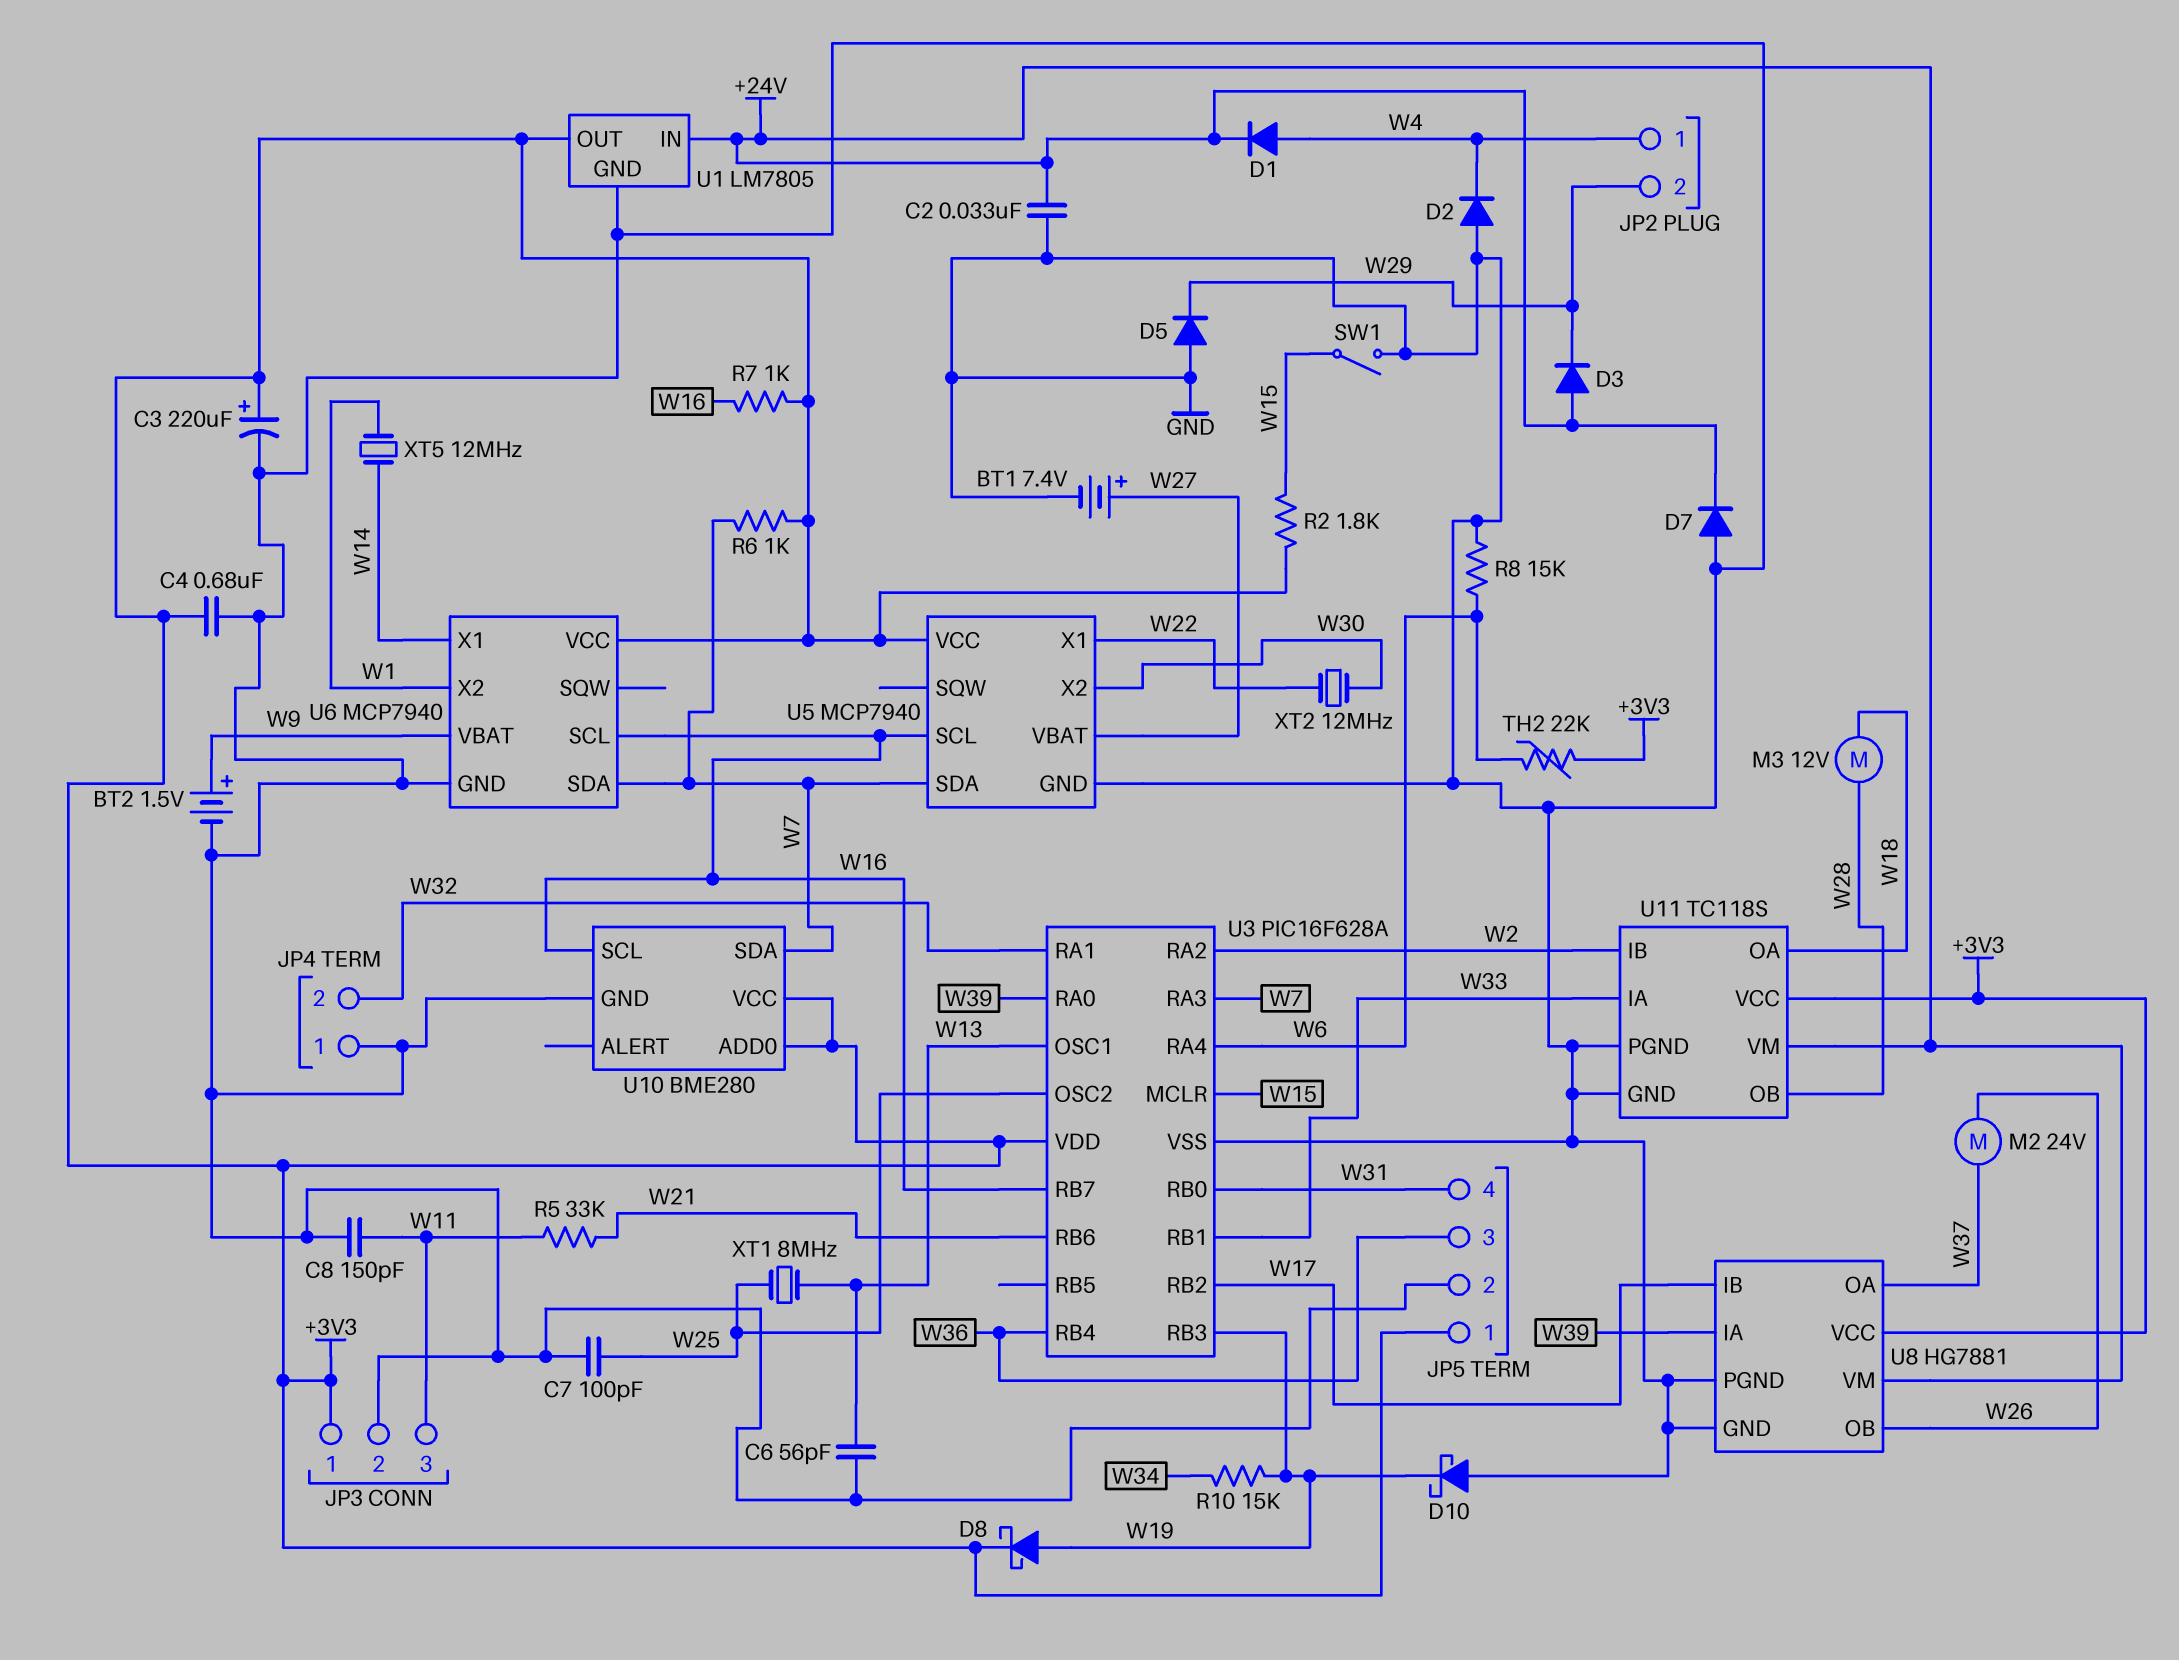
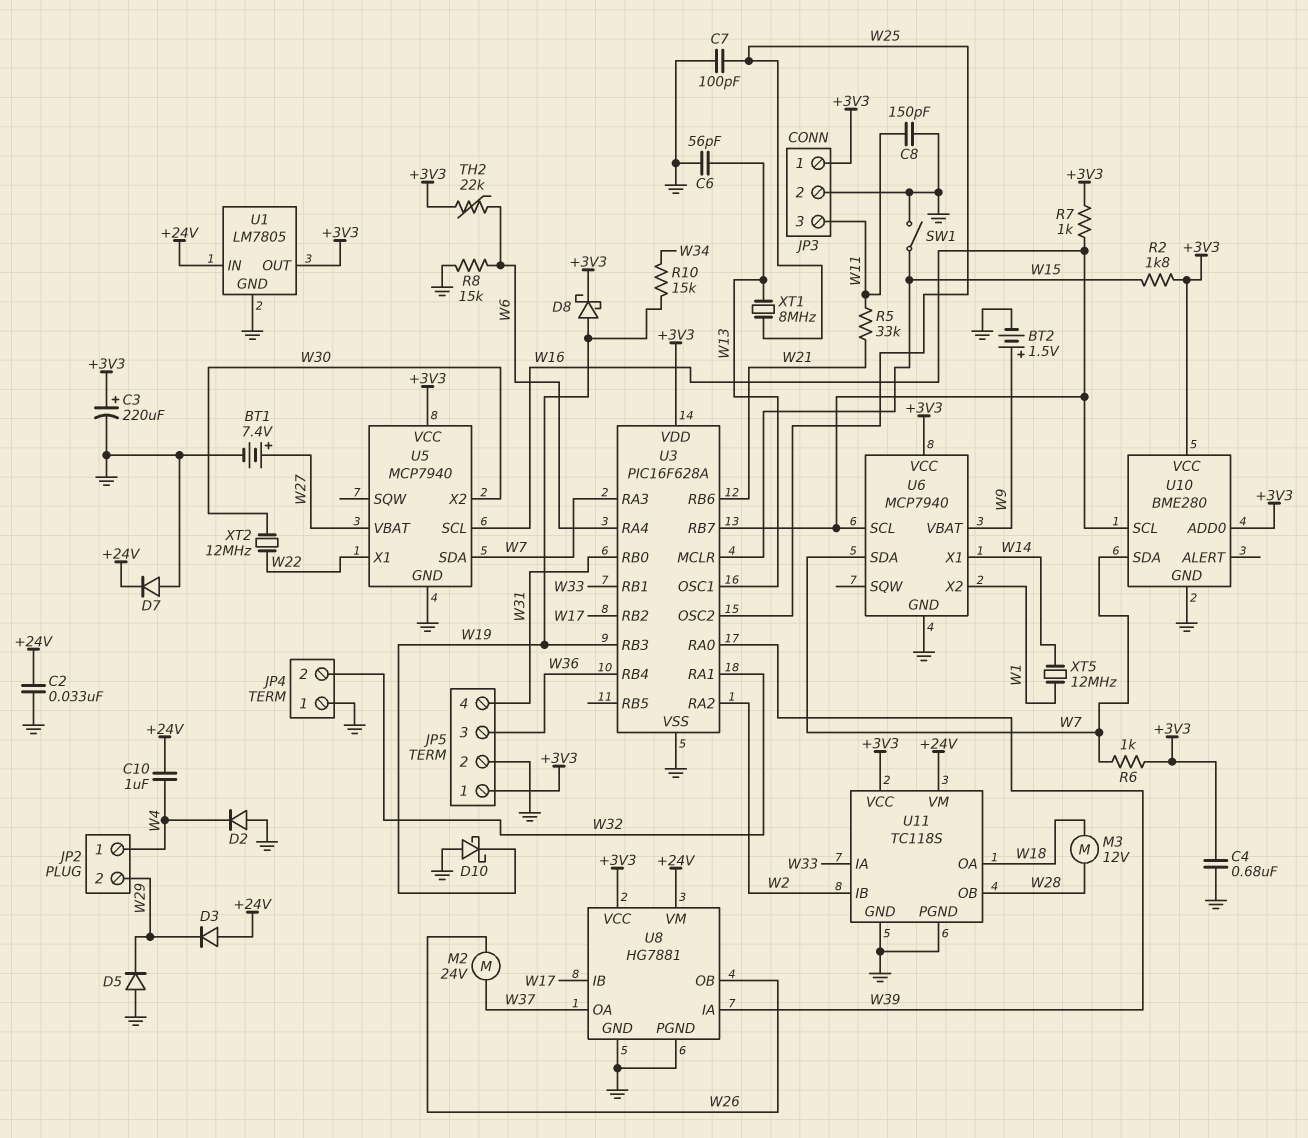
C10: none -> 1uF (+24V, W4)
D1: diode (A W4, K +24V) -> none

